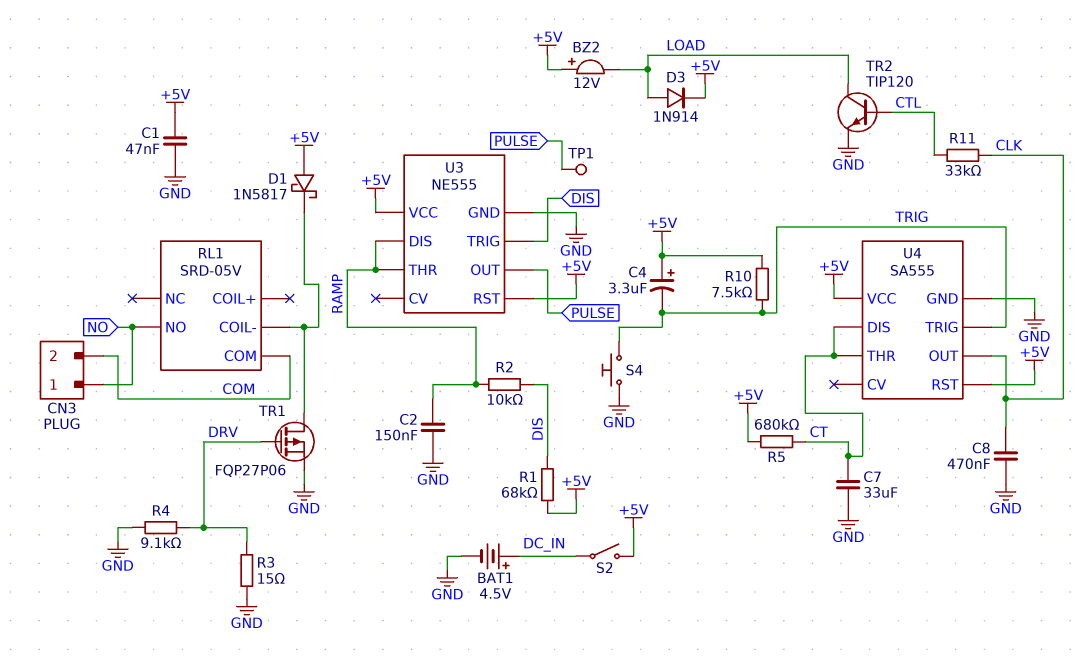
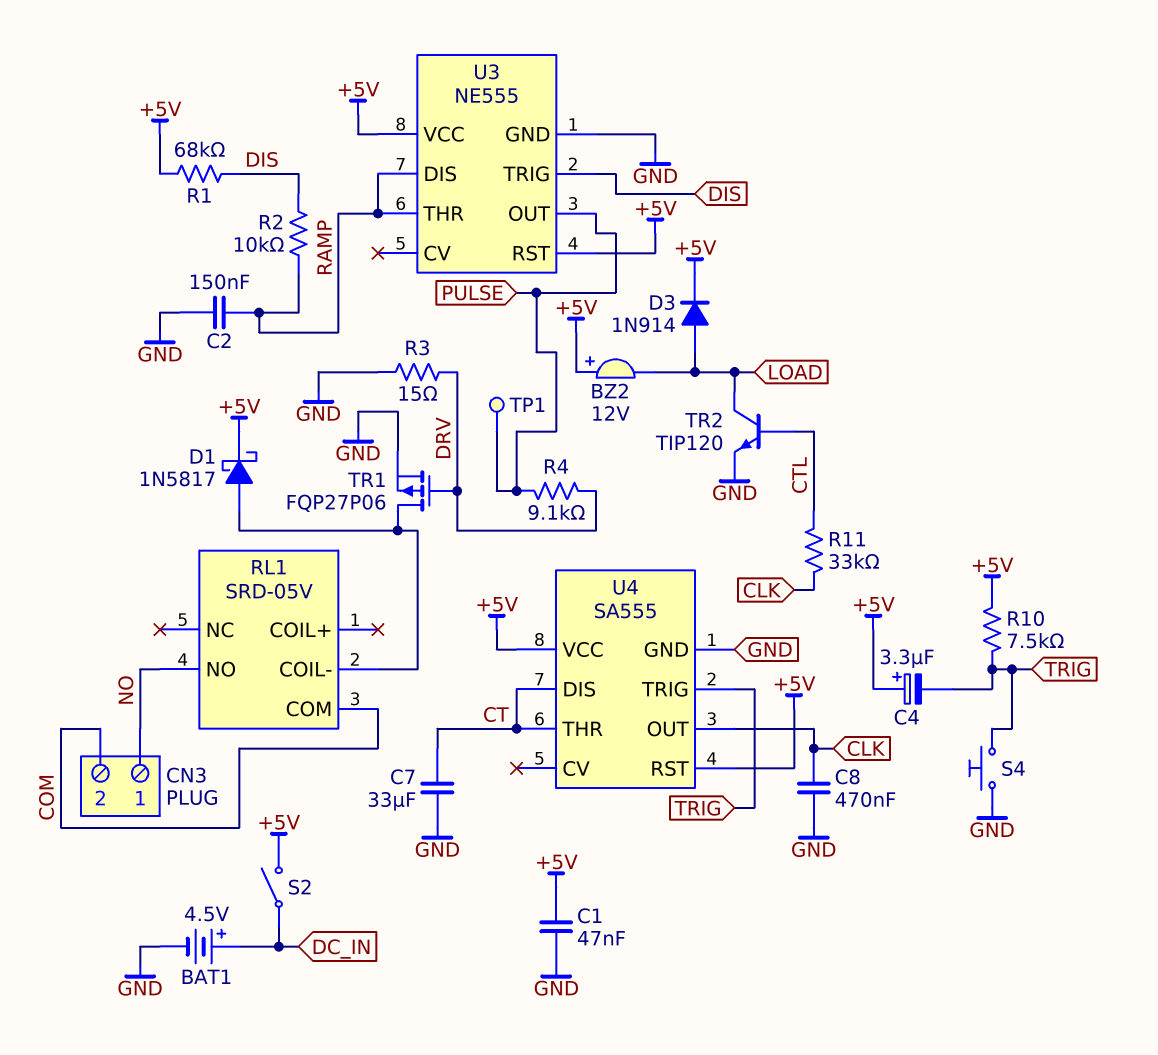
D1: schottky 1N5817 (A +5V, K RL1/COIL-) -> schottky 1N5817 (A RL1/COIL-, K +5V)
R4: 9.1k (DRV, GND) -> 9.1k (DRV, PULSE)
R5: 680k (+5V, CT) -> none

